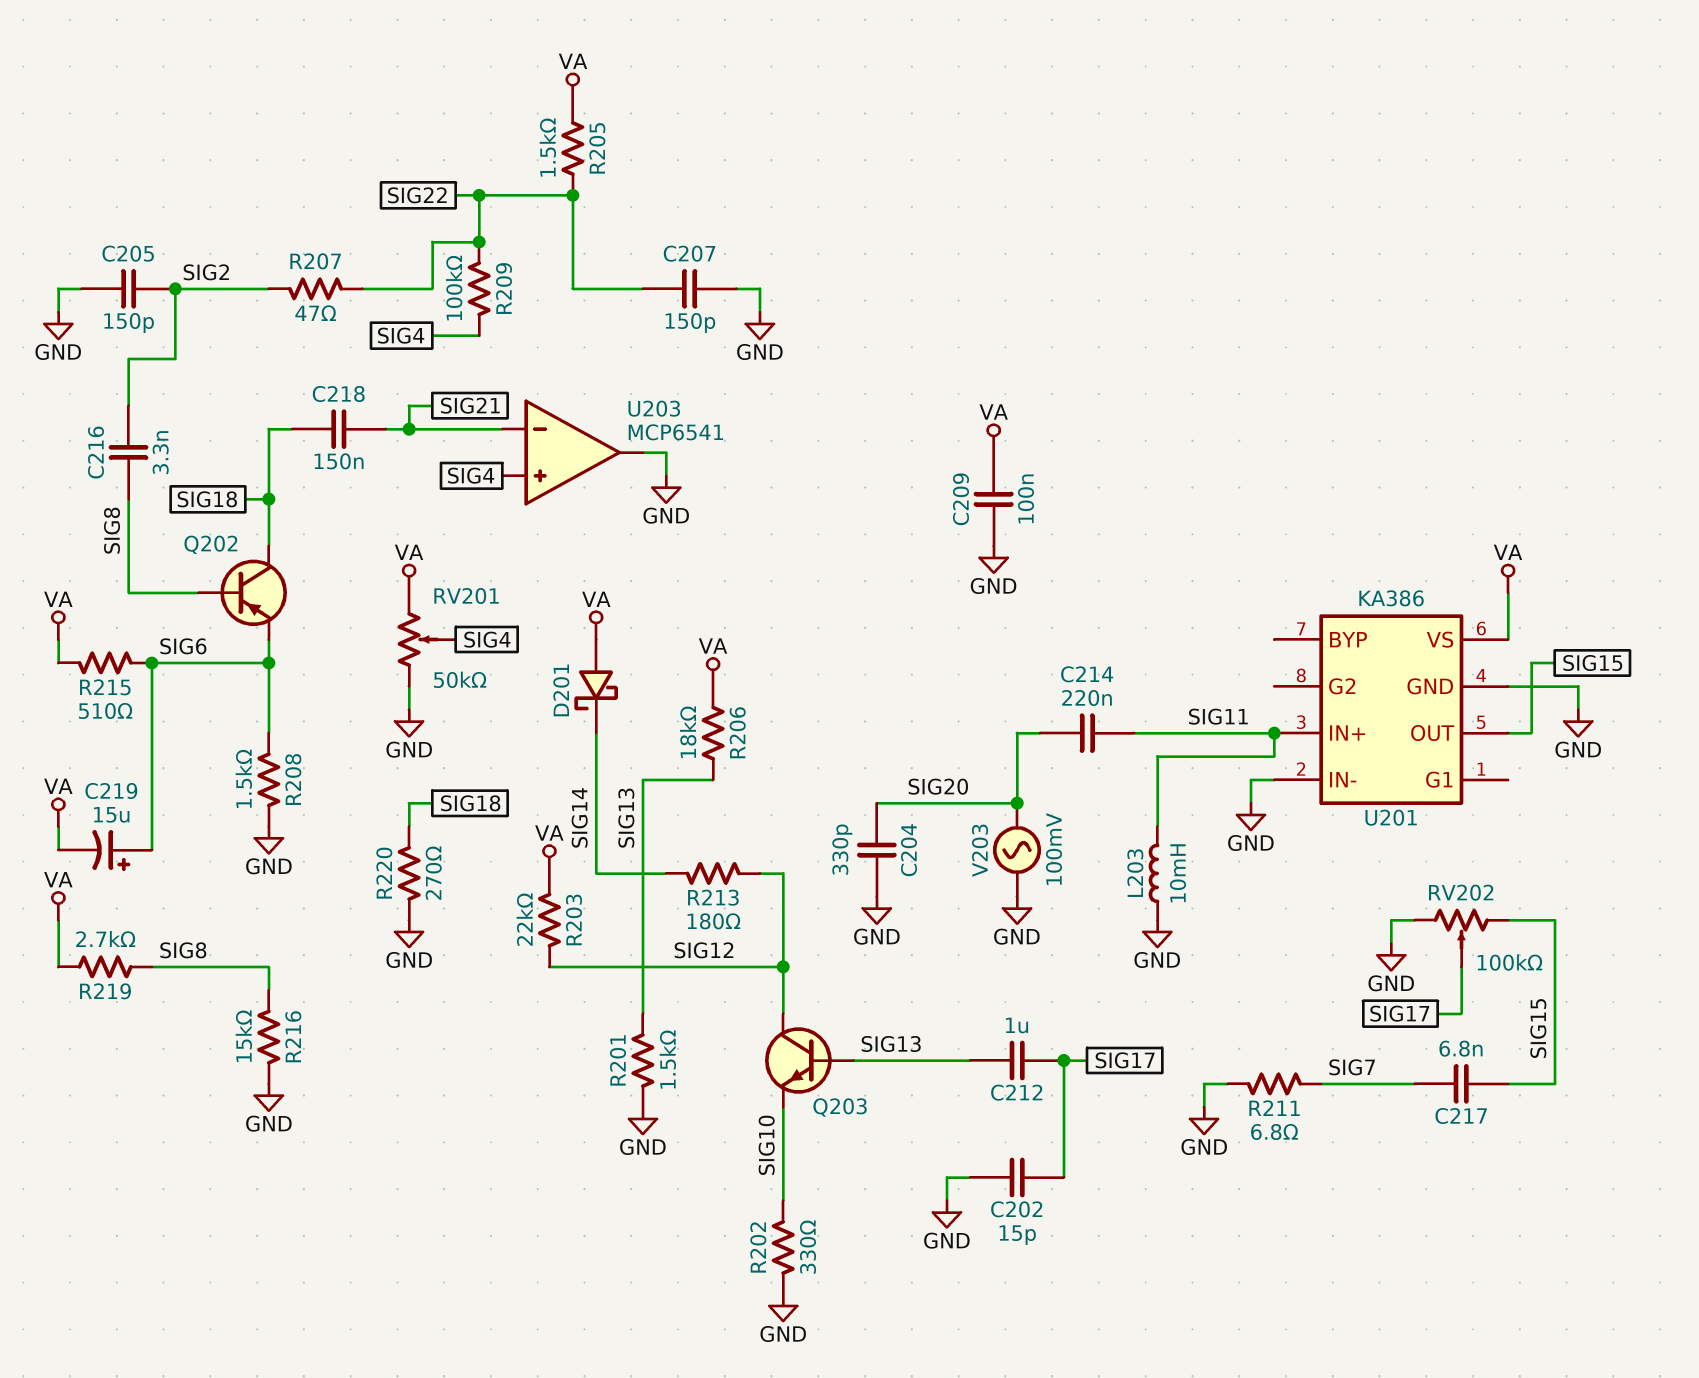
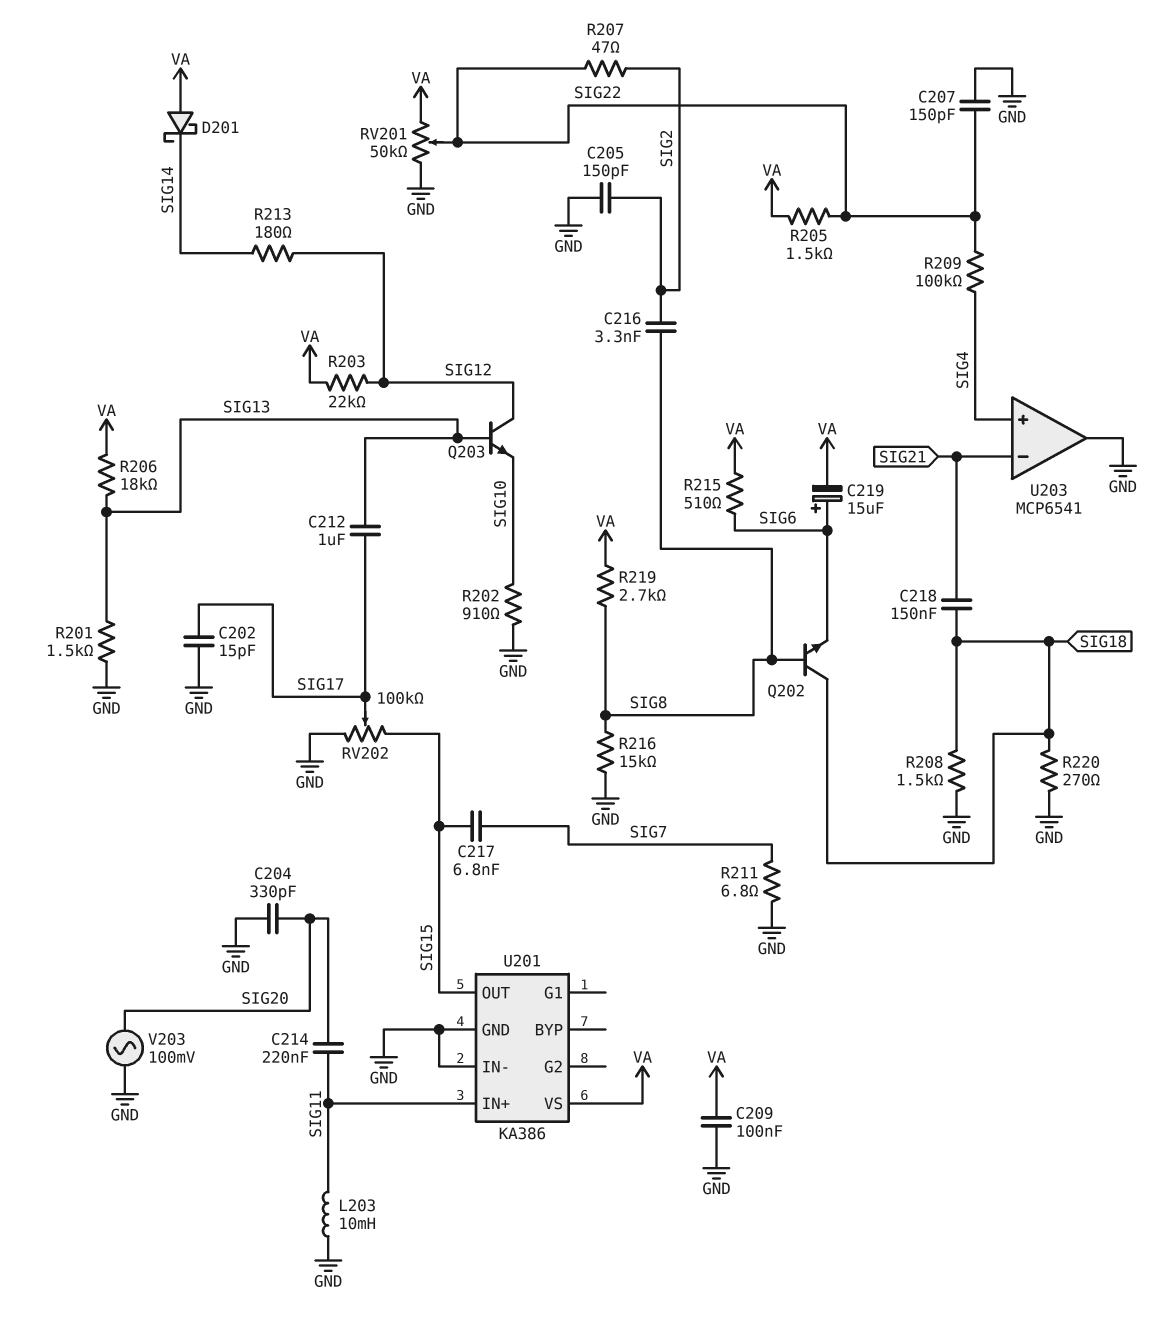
Q202: PNP (B SIG8, C SIG18, E SIG6) -> NPN (B SIG8, C SIG18, E SIG6)
R202: 330 (GND, SIG10) -> 910 (GND, SIG10)
R208: 1.5k (GND, SIG6) -> 1.5k (GND, SIG18)
RV201: 50k (GND, VA, wiper SIG4) -> 50k (GND, VA, wiper SIG22)

